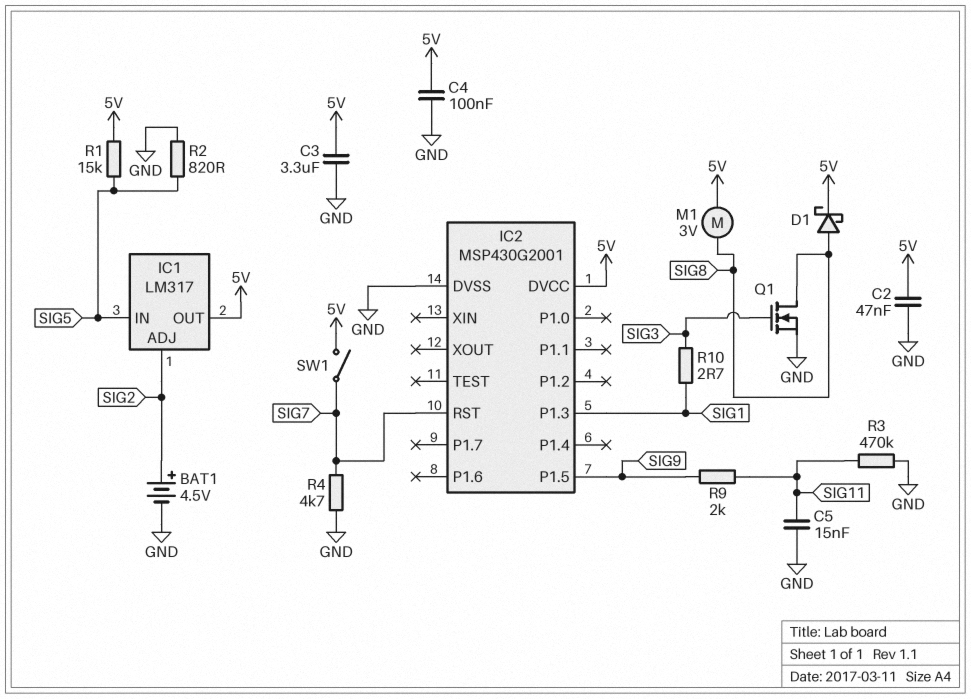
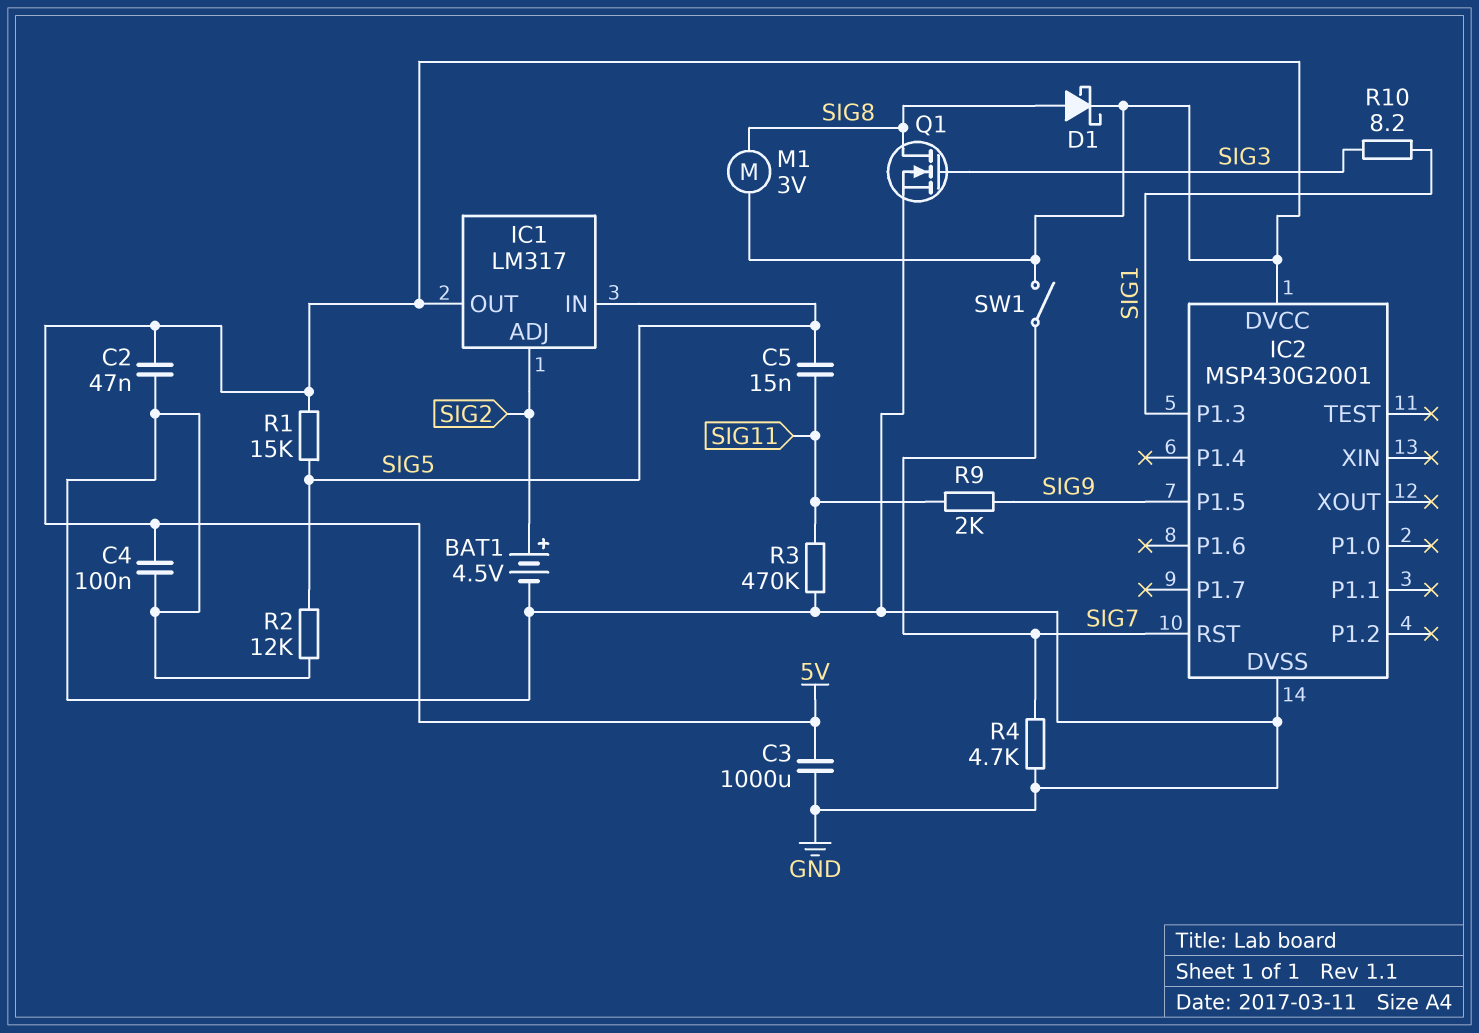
C3: 3.3uF (5V, GND) -> 1000uF (5V, GND)
C5: 15nF (GND, SIG11) -> 15nF (SIG5, SIG11)
R2: 820 (GND, SIG5) -> 12k (GND, SIG5)
R10: 2.7 (SIG1, SIG3) -> 8.2 (SIG1, SIG3)

